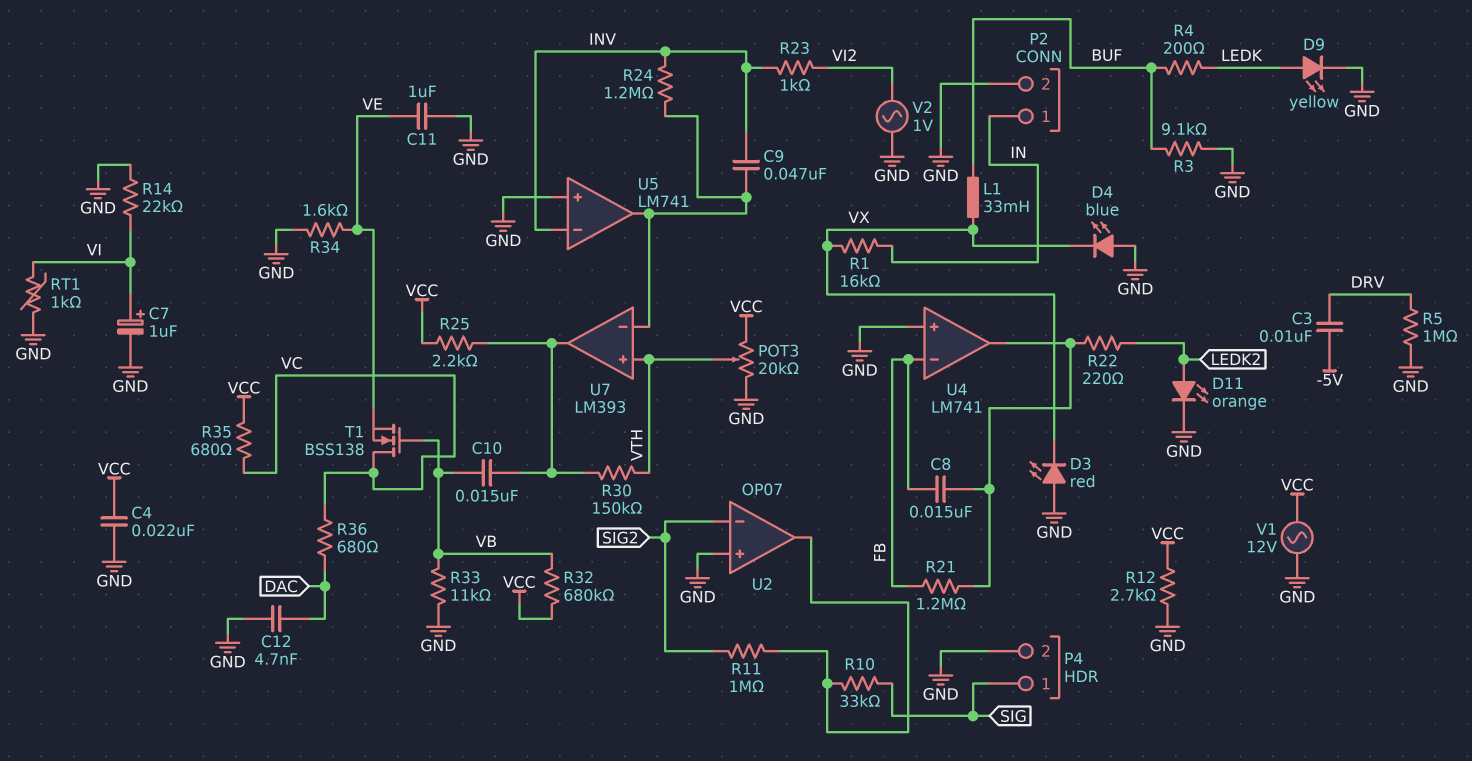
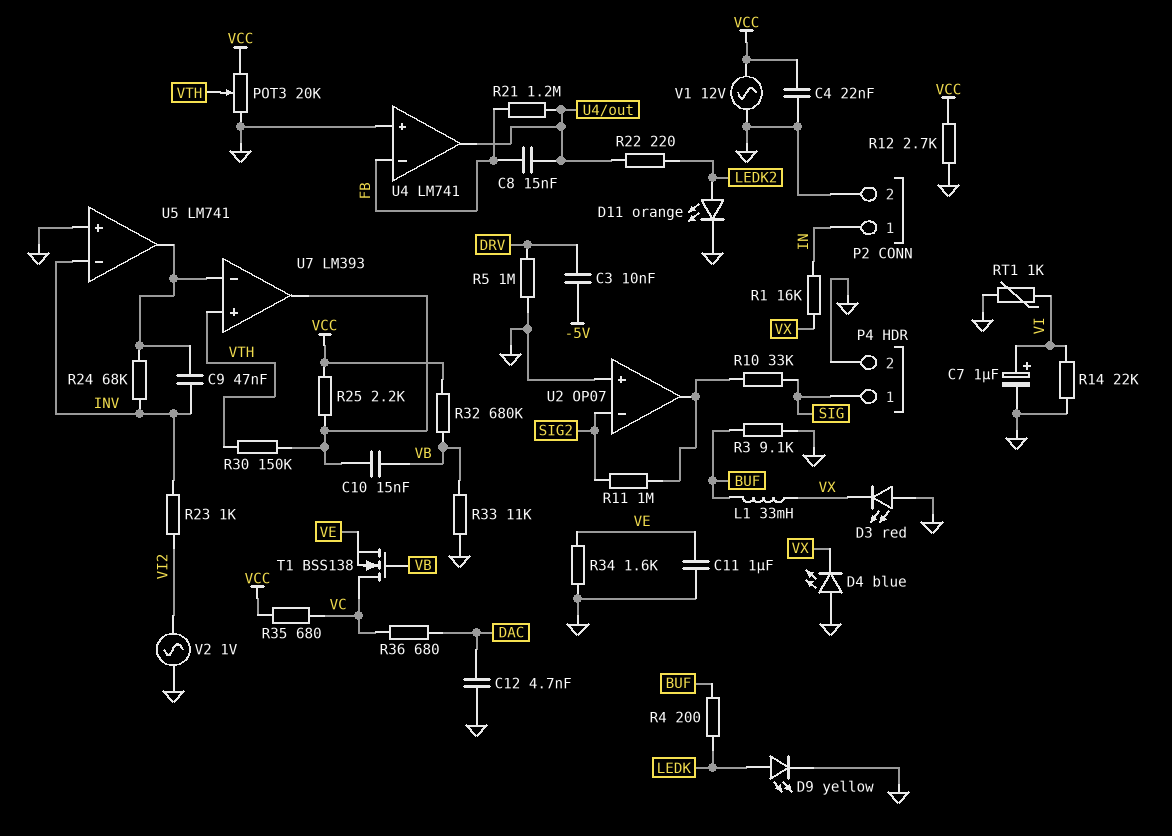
R24: 1.2M (INV, U5/out) -> 68k (INV, U5/out)

